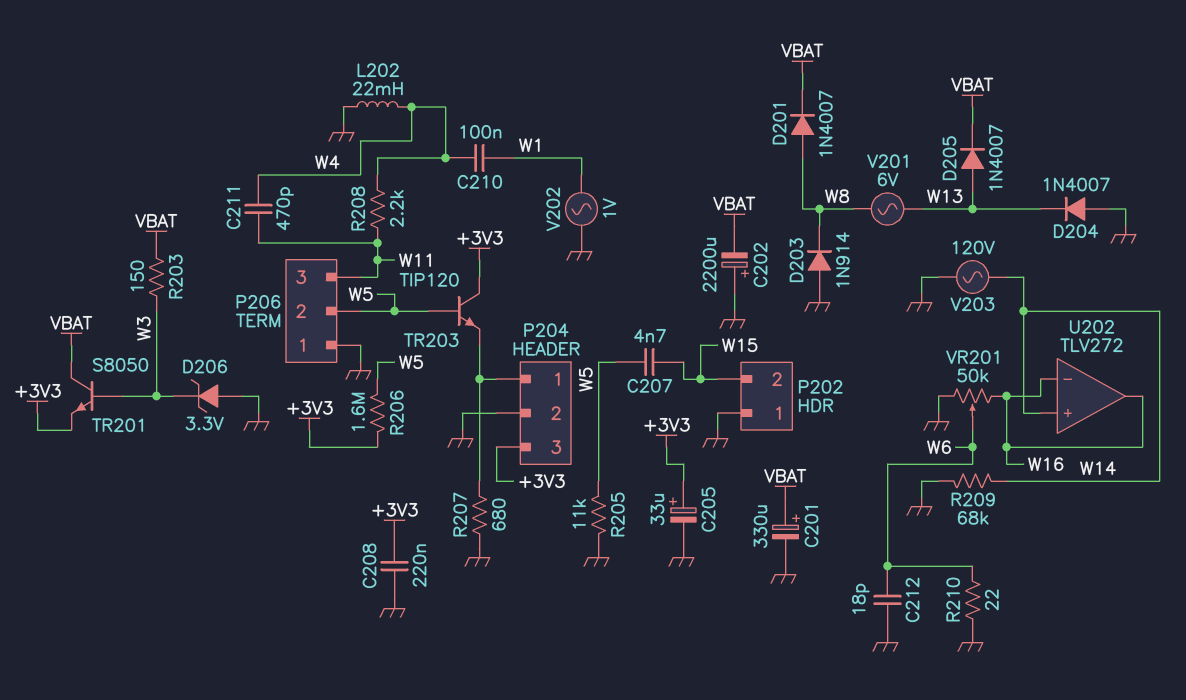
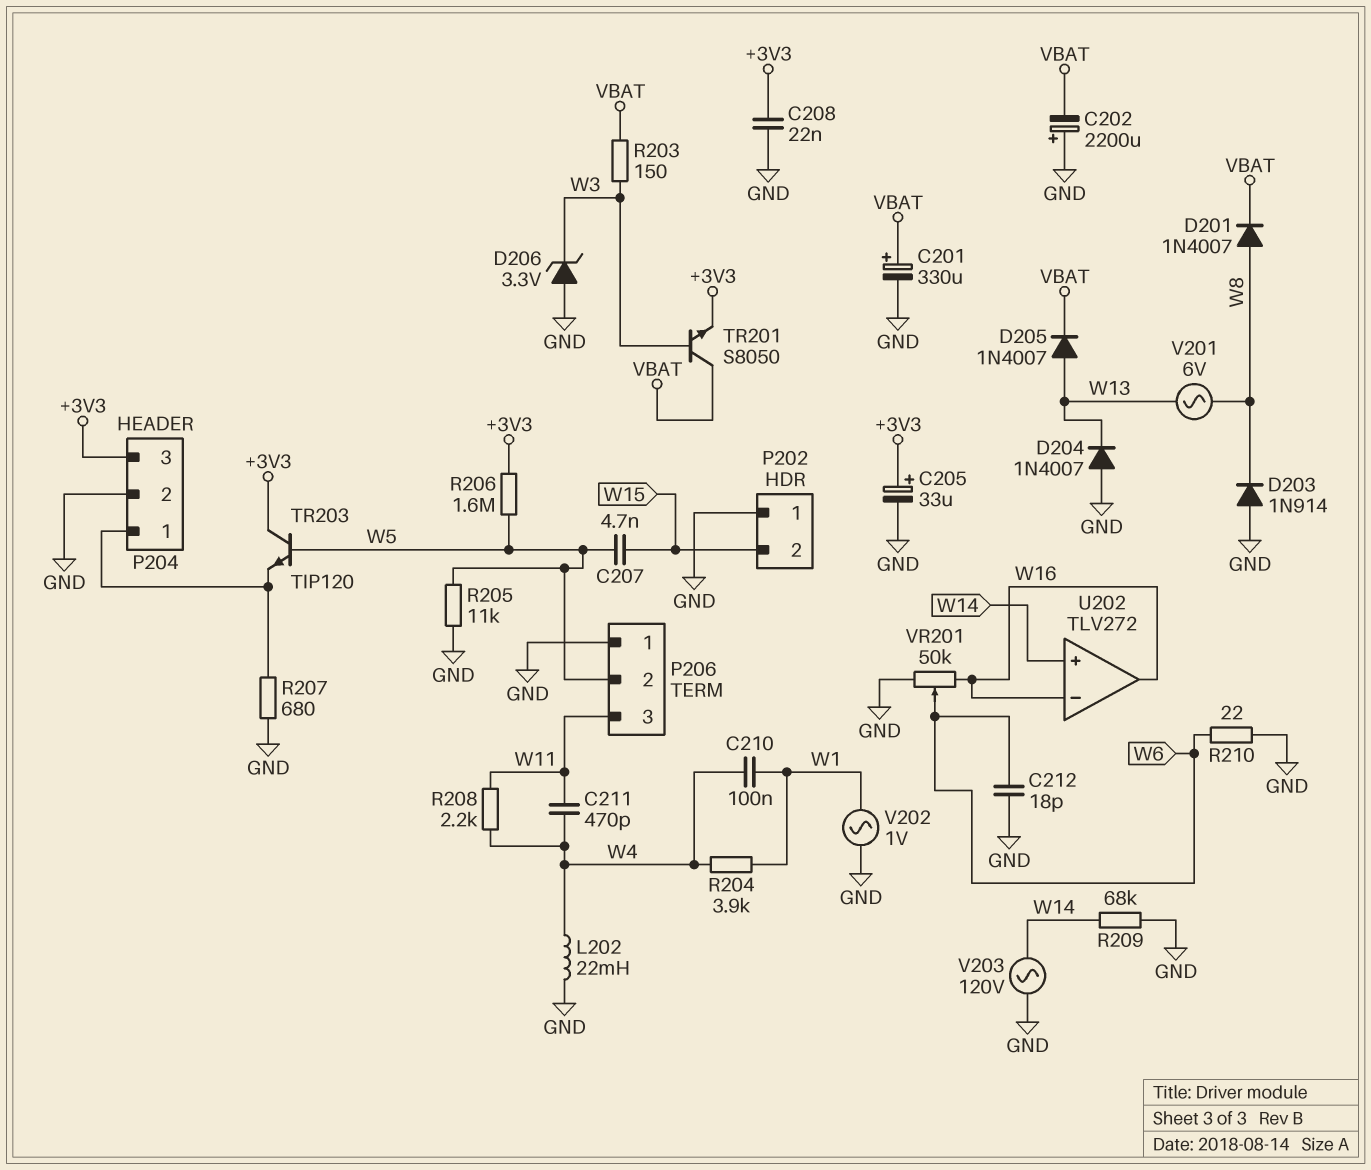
C208: 220nF (+3V3, GND) -> 22nF (+3V3, GND)
R204: none -> 3.9k (W1, W4)

